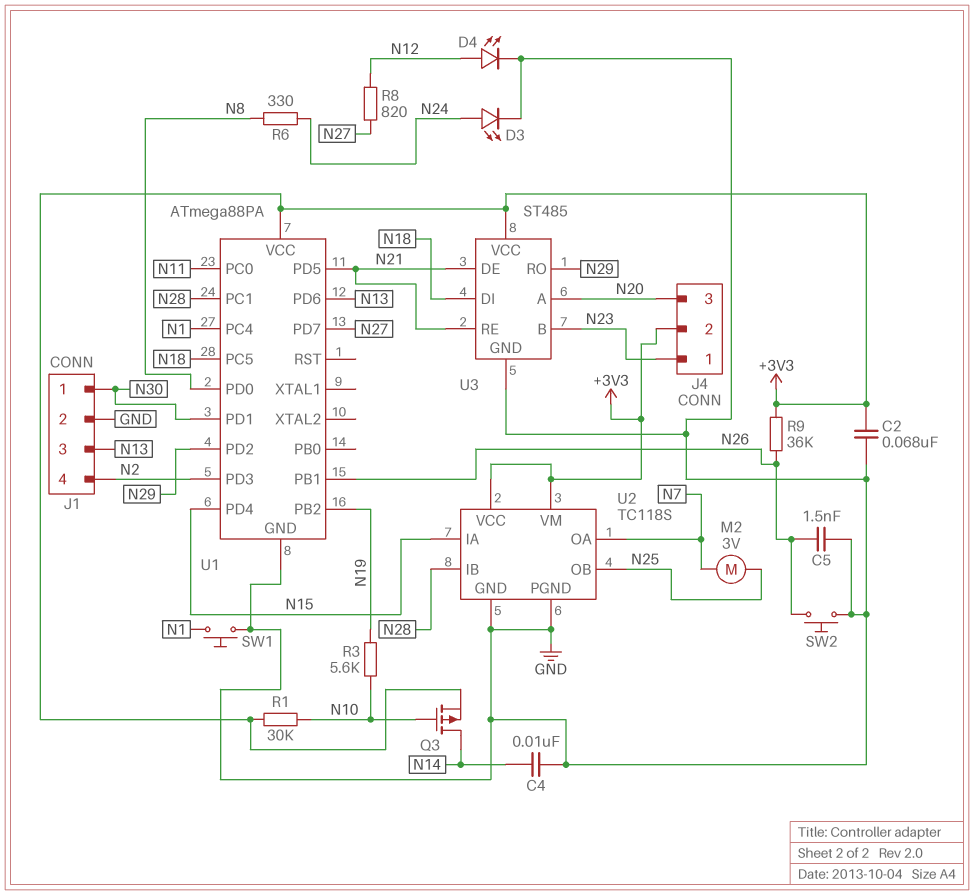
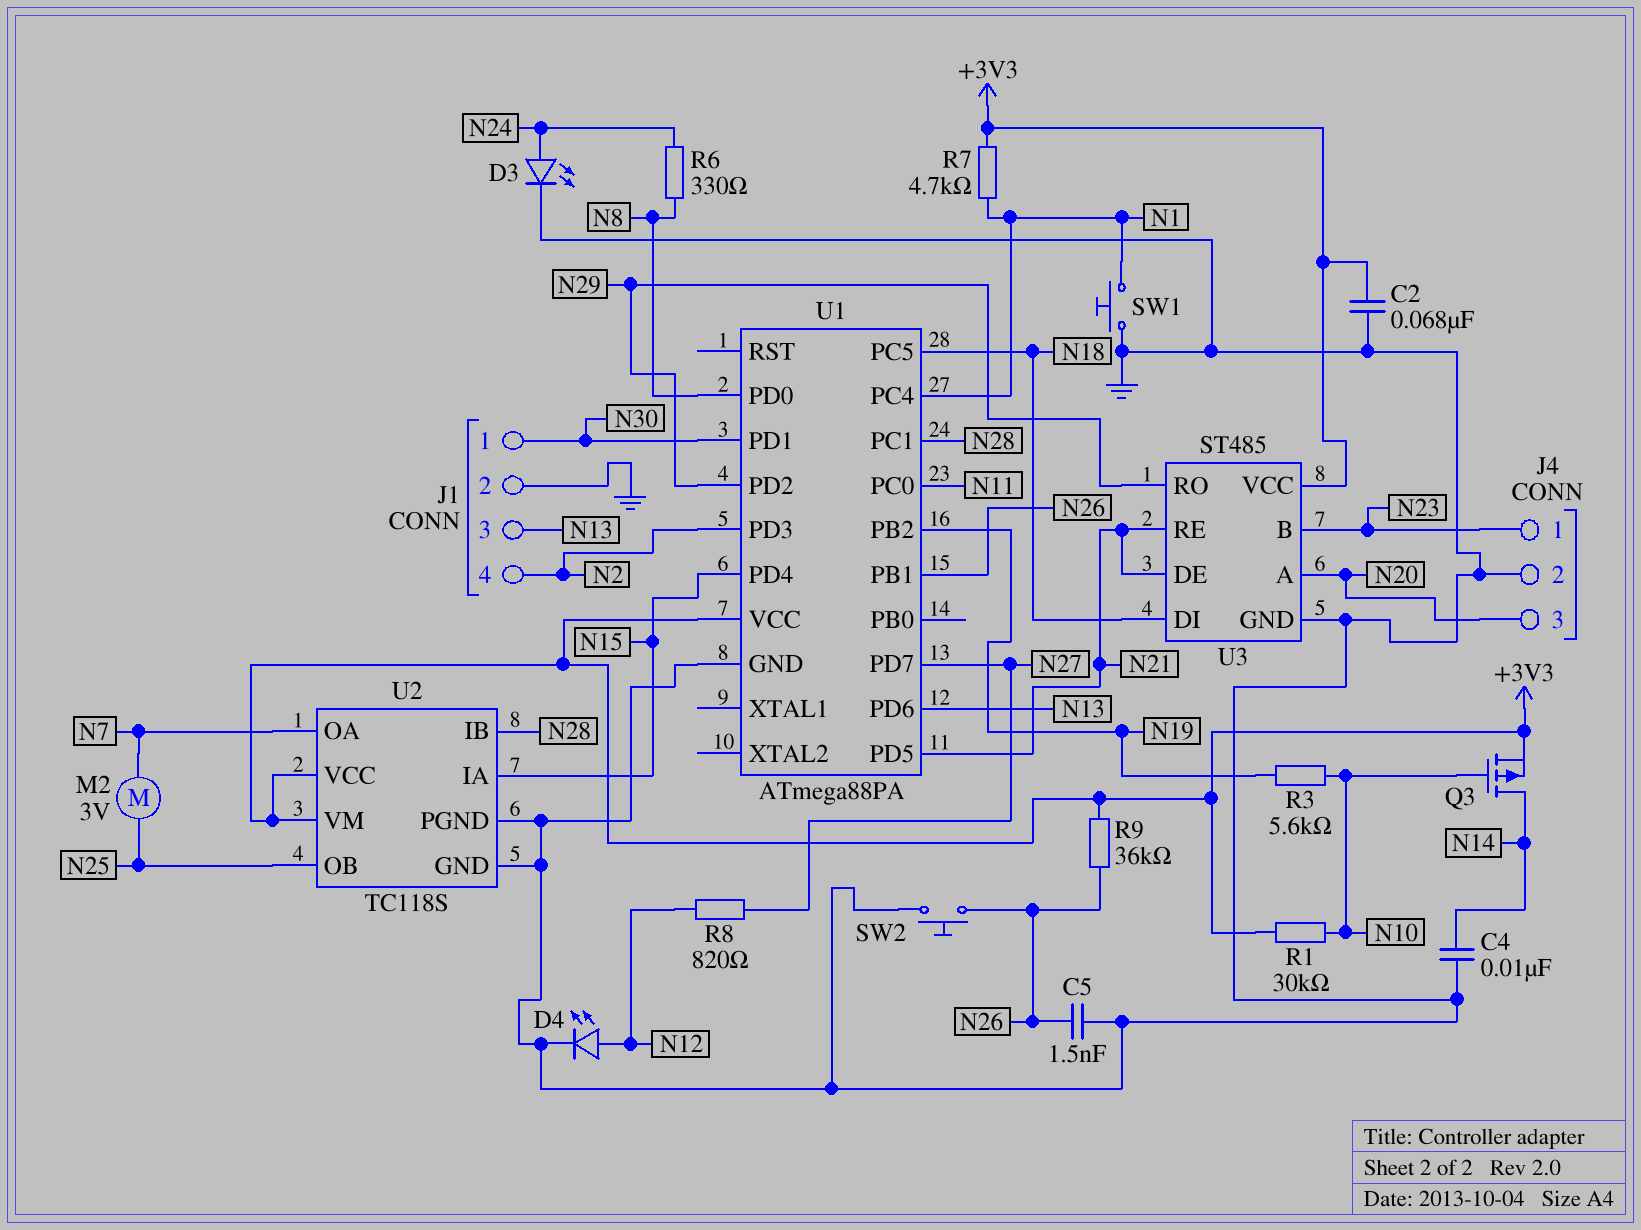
J4 pin 2: +3V3 -> GND
R7: none -> 4.7k (+3V3, N1)

